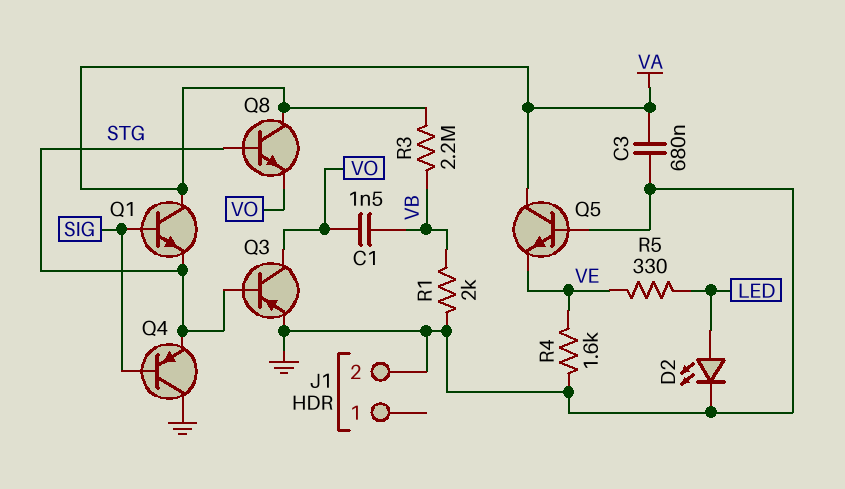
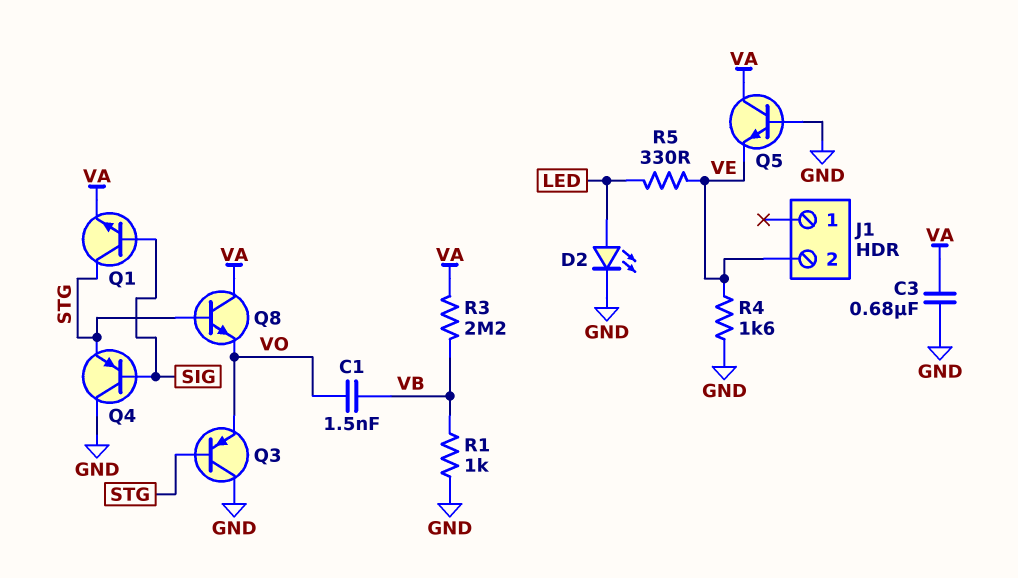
J1 pin 2: GND -> VE
Q1: NPN (B SIG, C VA, E STG) -> NPN (B SIG, C STG, E VA)
Q3: PNP (B STG, C VO, E GND) -> PNP (B STG, C GND, E VO)
R1: 2k (GND, VB) -> 1k (GND, VB)

